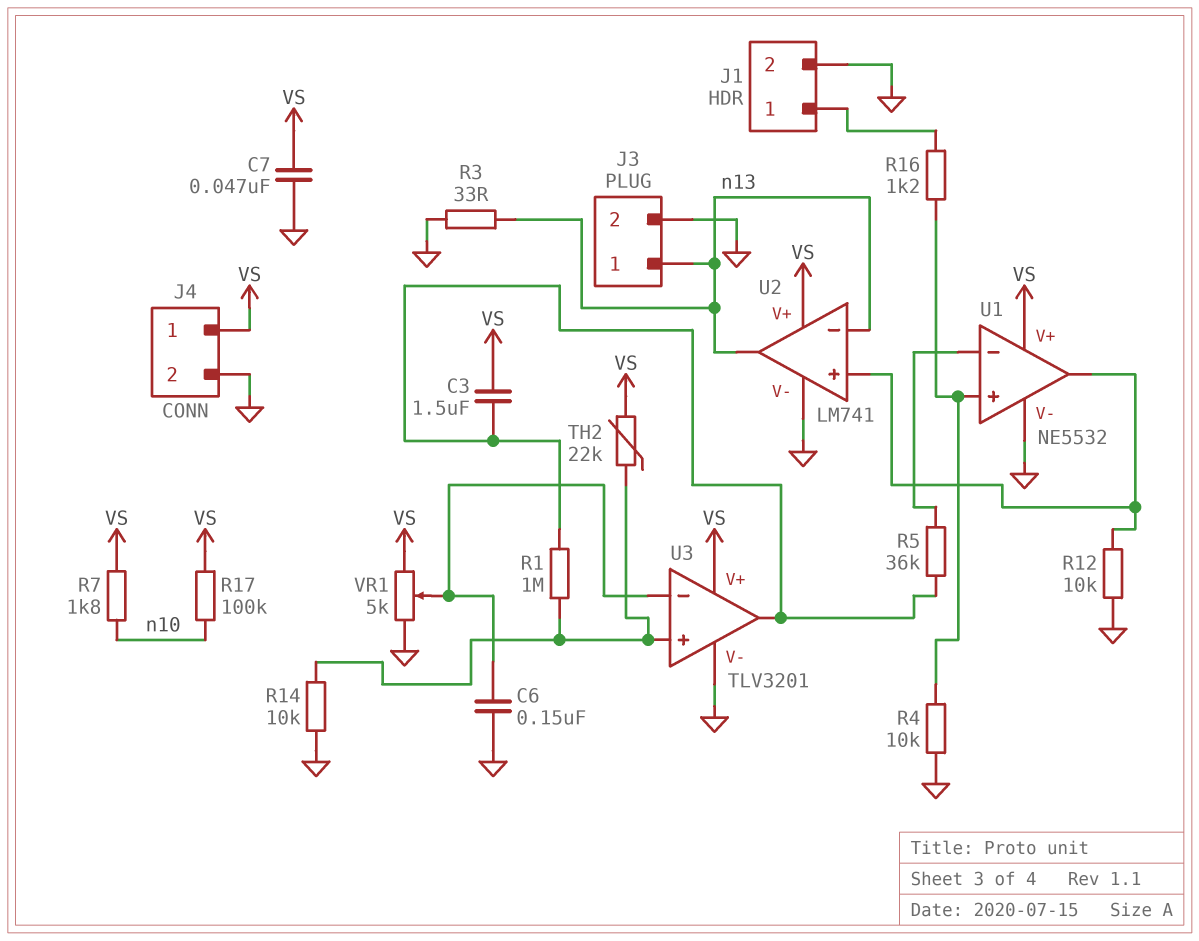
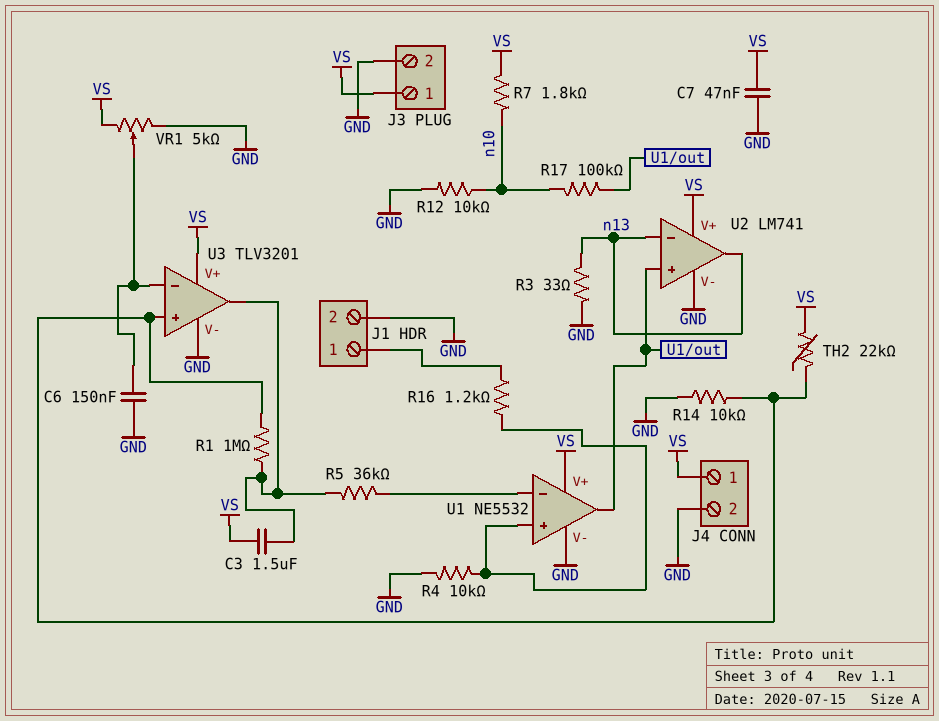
J3 pin 1: n13 -> VS
R12: 10k (GND, U1/out) -> 10k (GND, n10)
R17: 100k (VS, n10) -> 100k (U1/out, n10)

